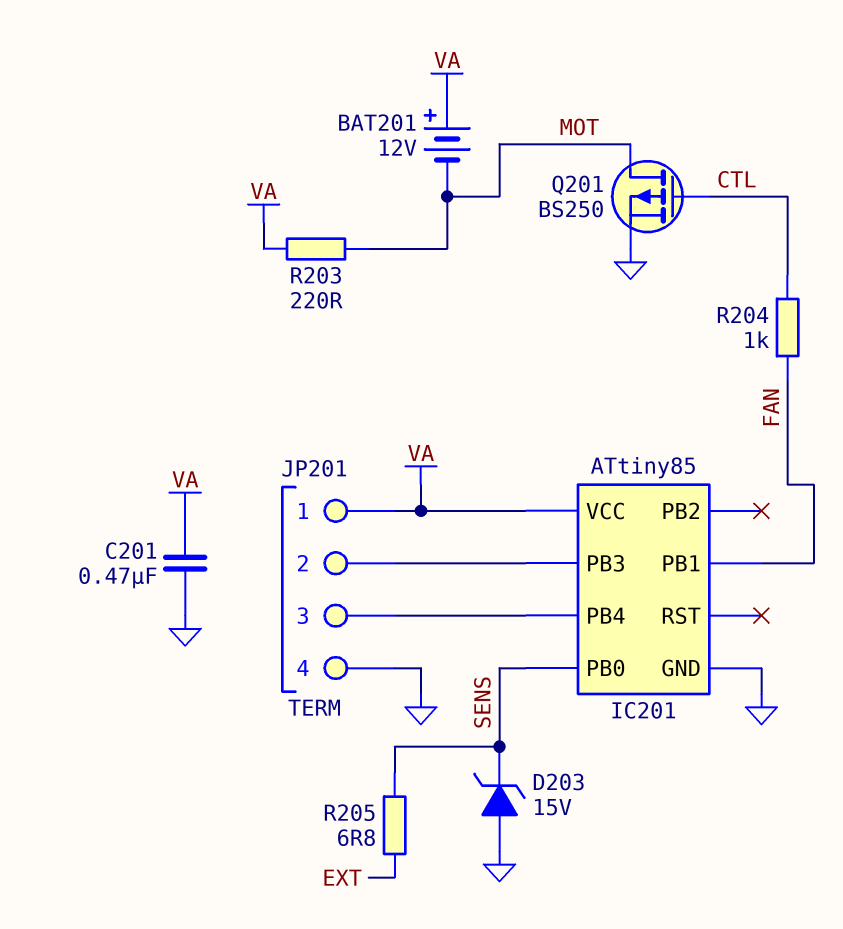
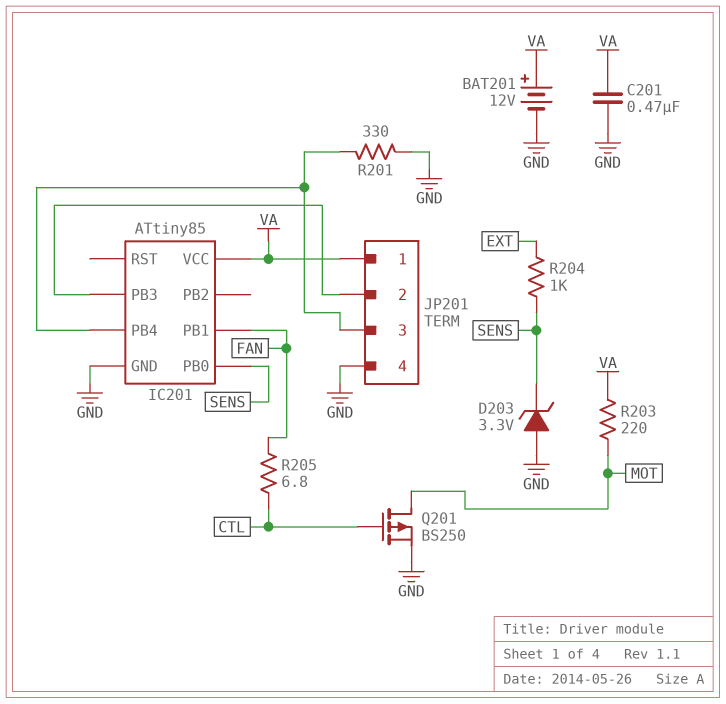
BAT201: 12V (plus VA, minus MOT) -> 12V (plus VA, minus GND)
D203: zener 15V (A GND, K SENS) -> zener 3.3V (A GND, K SENS)
R201: none -> 330 (GND, IC201/PB4)
R204: 1k (CTL, FAN) -> 1k (EXT, SENS)
R205: 6.8 (EXT, SENS) -> 6.8 (CTL, FAN)

